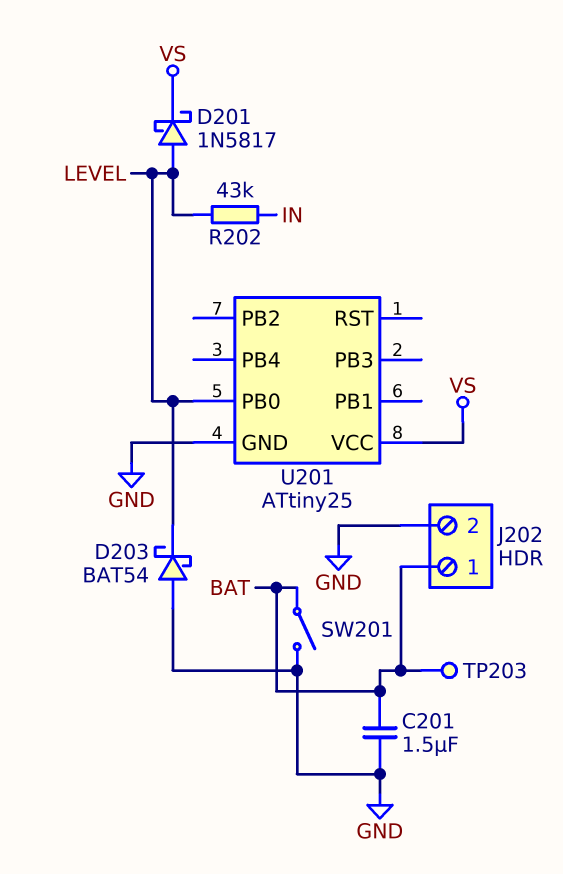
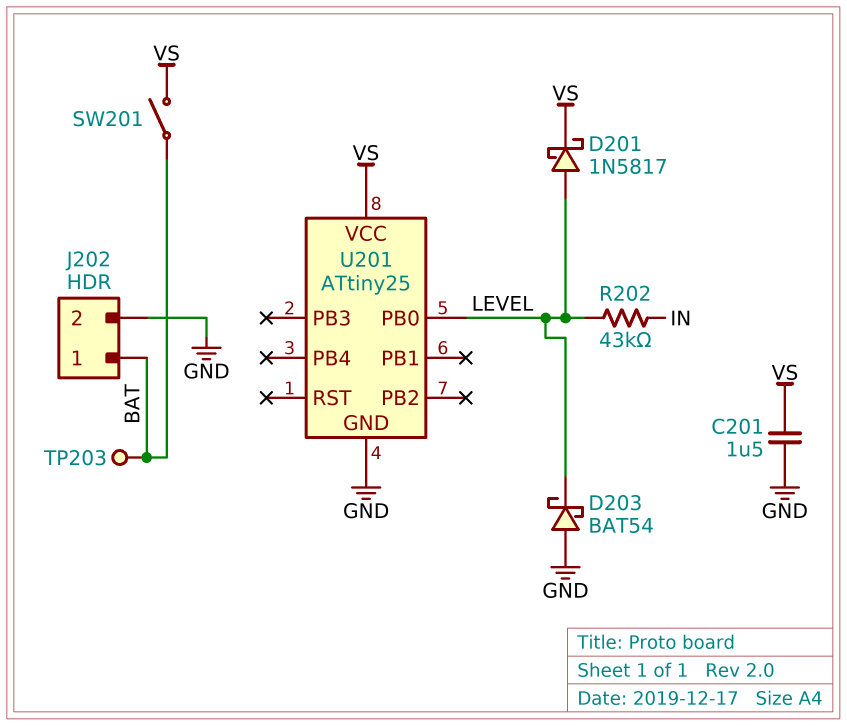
C201: 1.5uF (BAT, GND) -> 1.5uF (GND, VS)
SW201: switch (BAT, GND) -> switch (BAT, VS)

